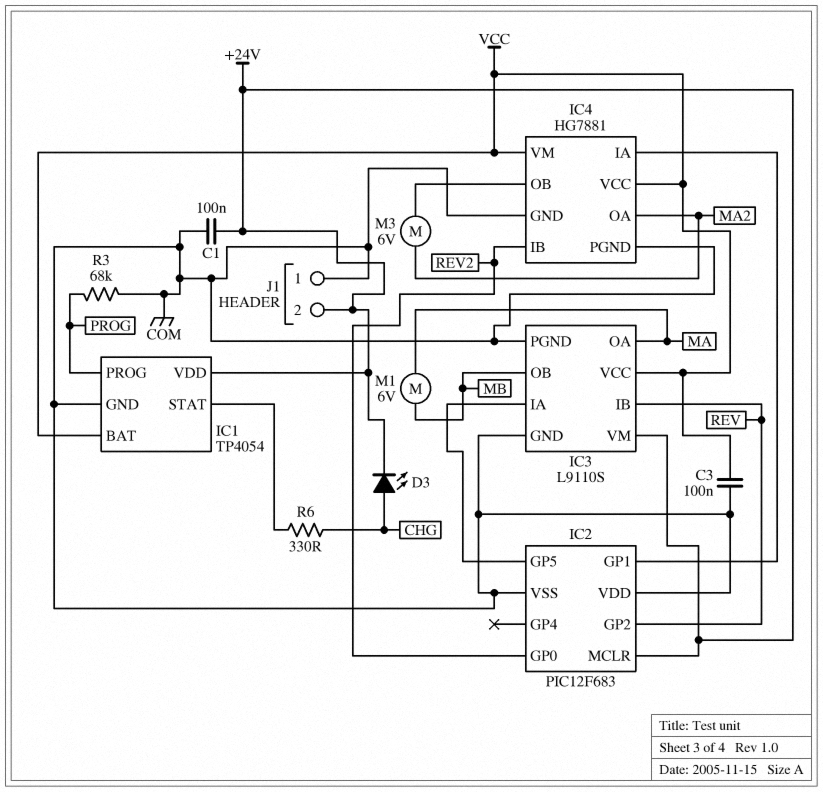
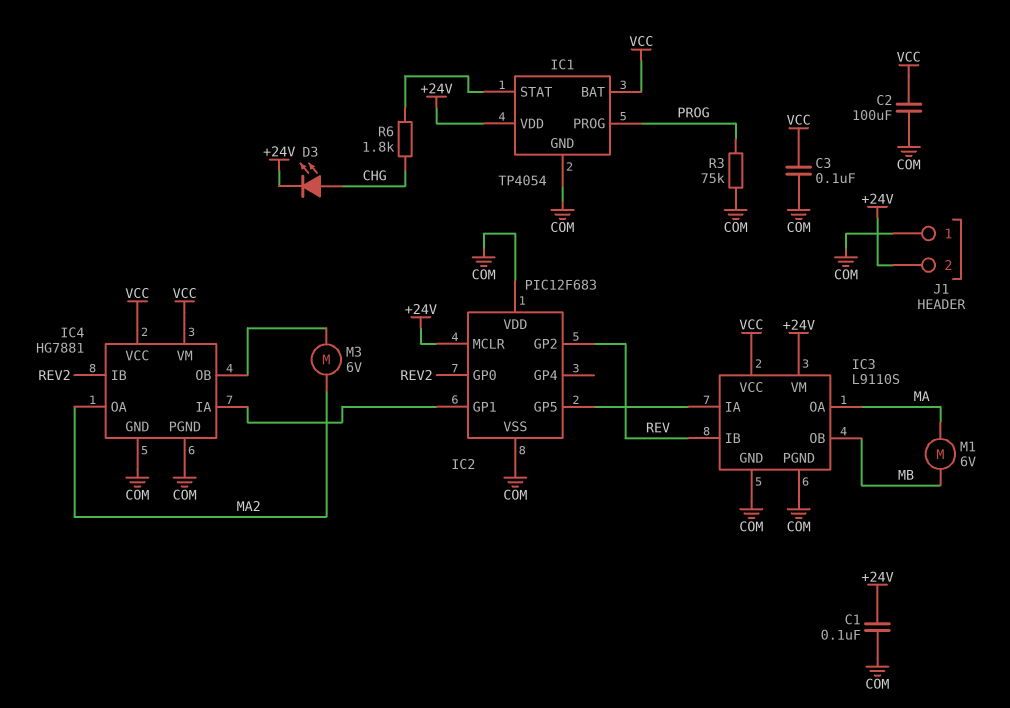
C2: none -> 100uF (COM, VCC)
R3: 68k (COM, PROG) -> 75k (COM, PROG)
R6: 330 (CHG, IC1/STAT) -> 1.8k (CHG, IC1/STAT)

